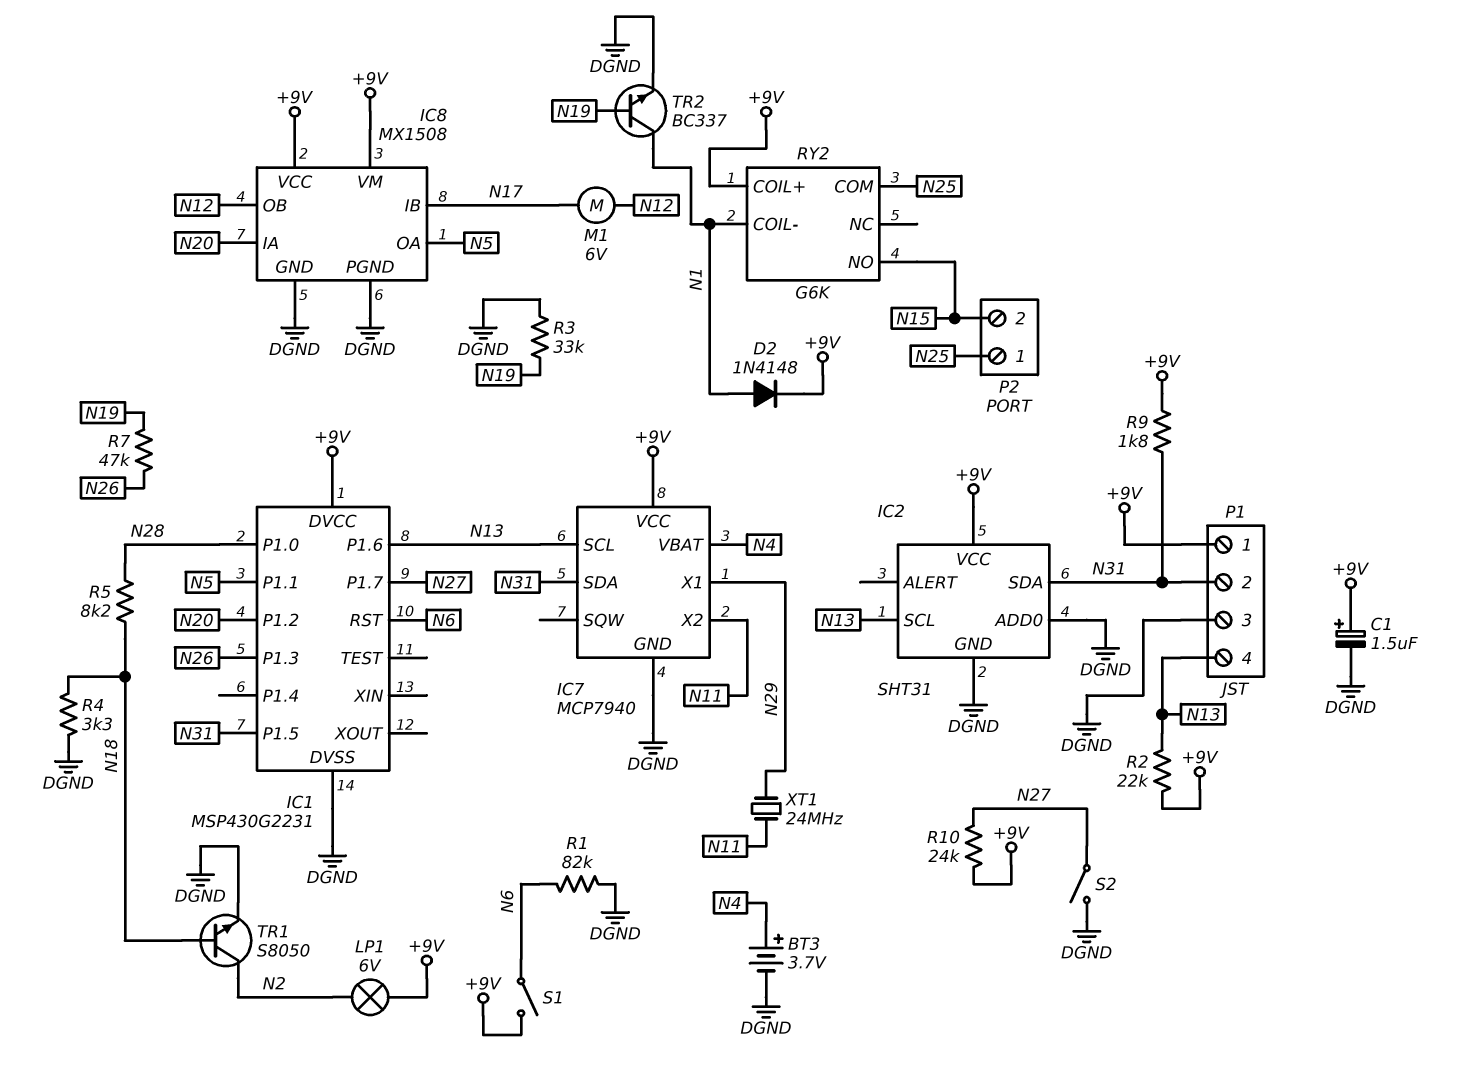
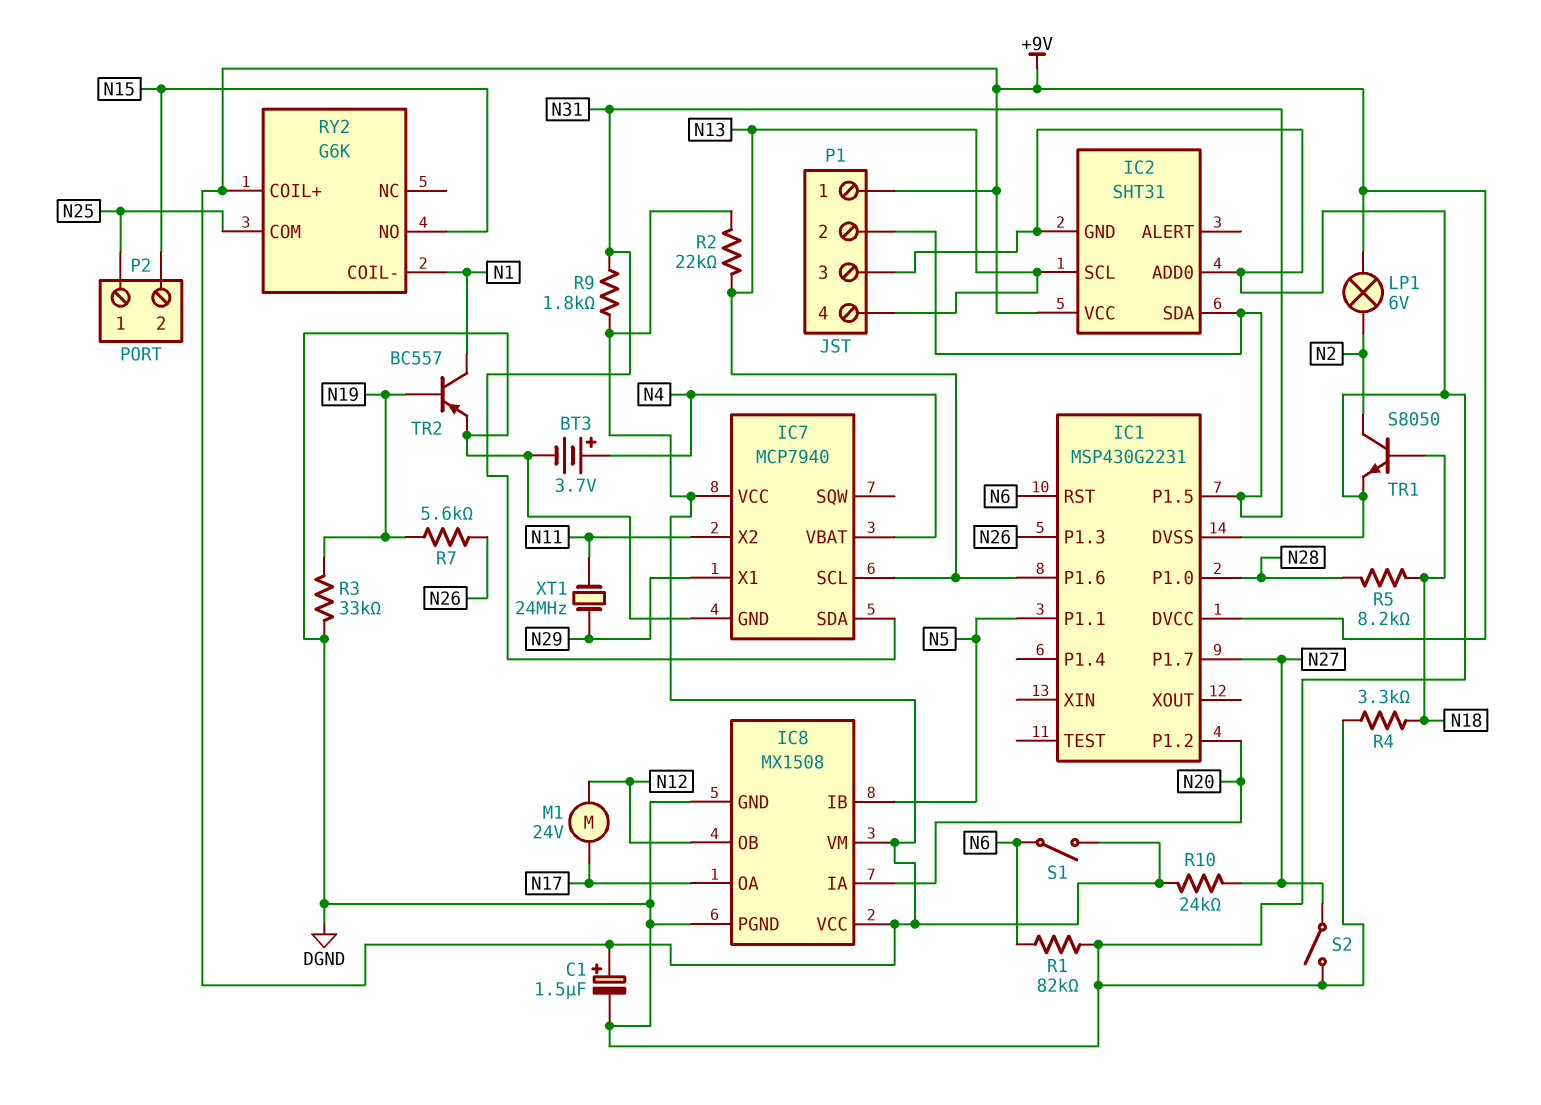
D2: diode 1N4148 (A N1, K +9V) -> none
IC8 pin IB: N17 -> N5
IC8 pin OA: N5 -> N17
M1: motor 6V (N12, N17) -> motor 24V (N12, N17)
R7: 47k (N19, N26) -> 5.6k (N19, N26)
TR2: NPN BC337 (B N19, C N1, E DGND) -> PNP BC557 (B N19, C N1, E DGND)

